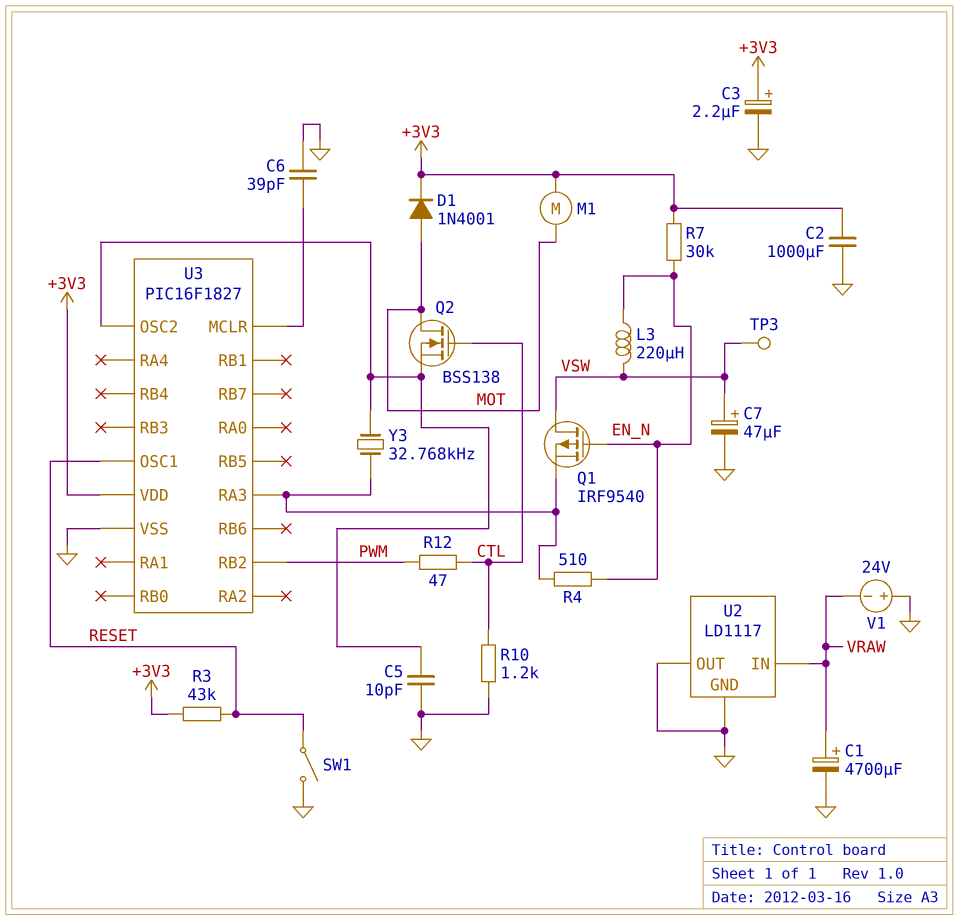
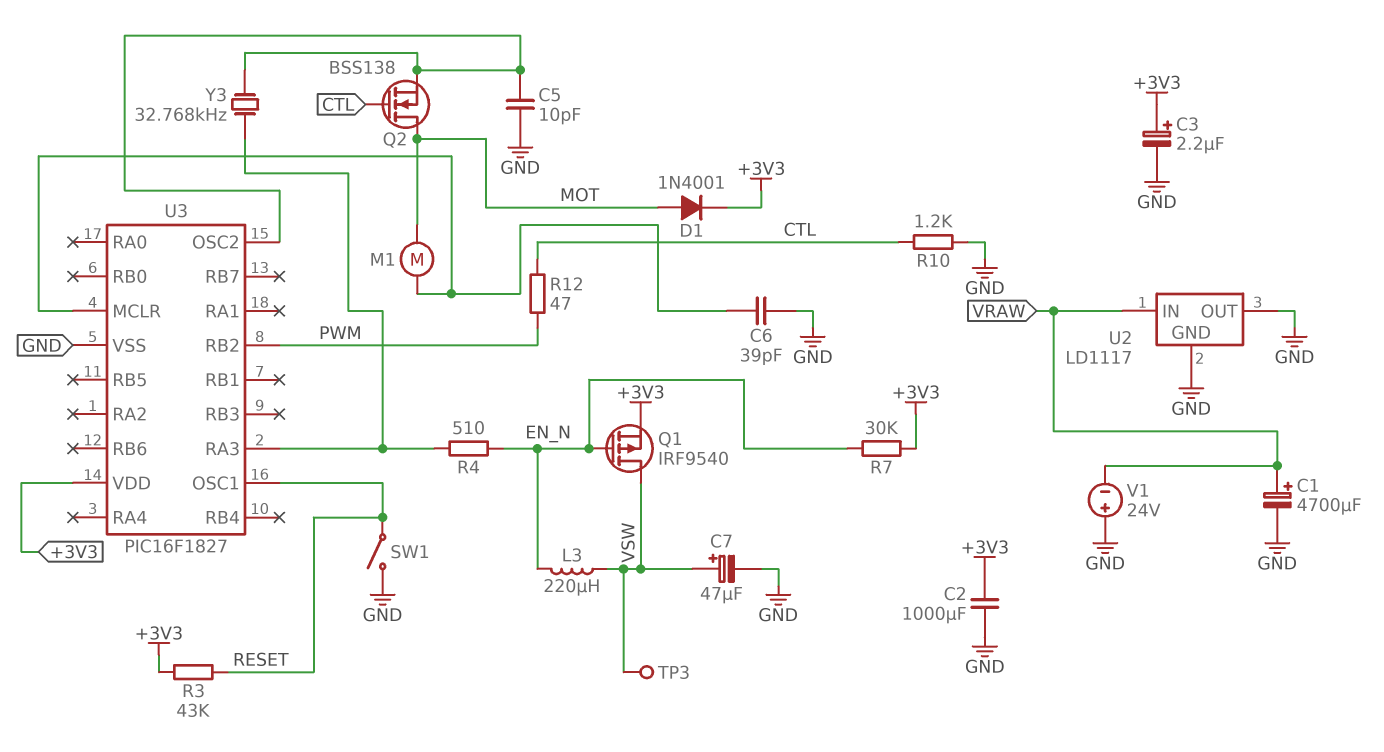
M1: motor (+3V3, MOT) -> motor (MOT, U3/MCLR)
Q1: PMOS IRF9540 (G EN_N, D VSW, S U3/RA3) -> PMOS IRF9540 (G EN_N, D VSW, S +3V3)

